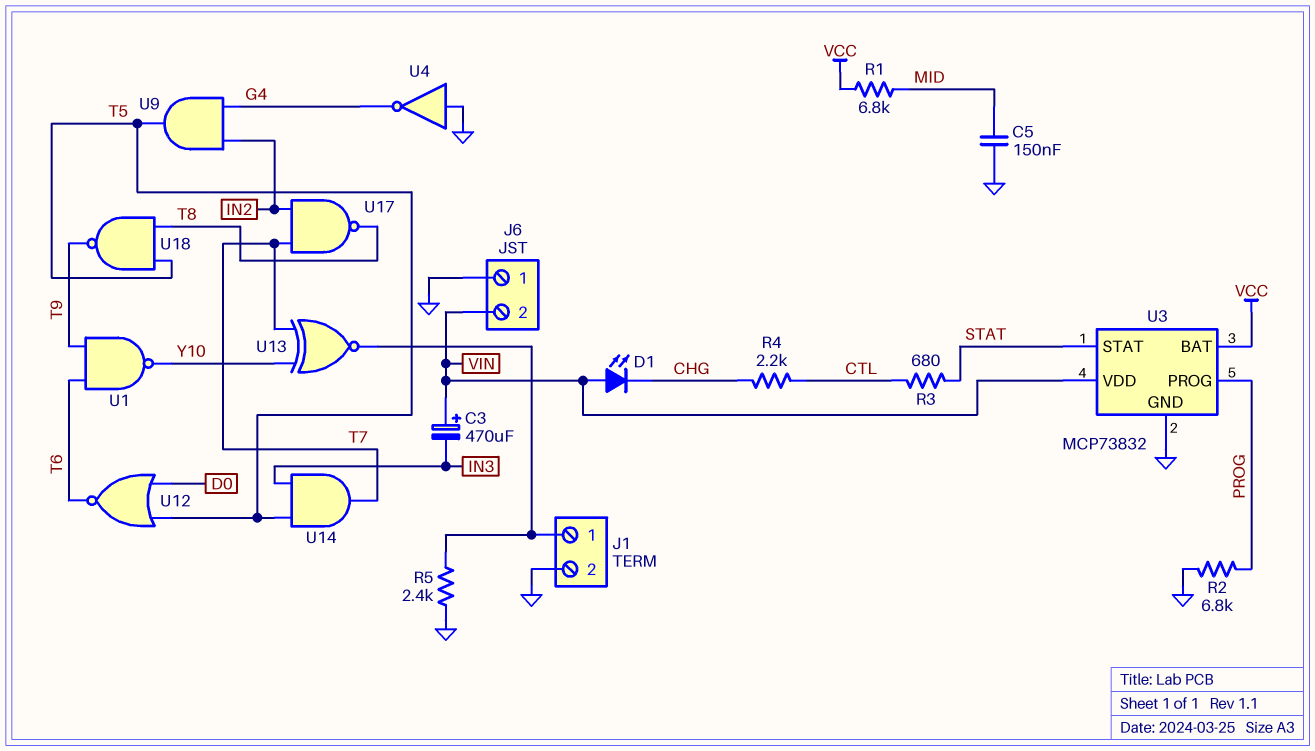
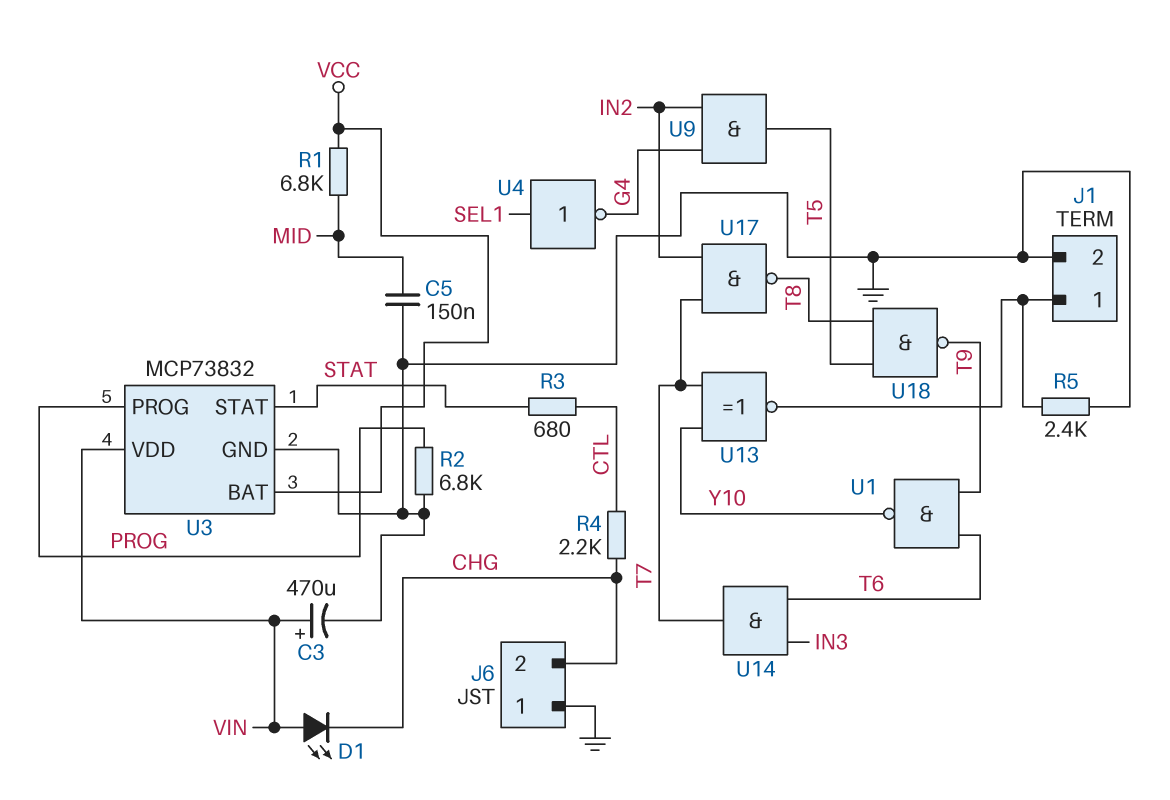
C3: 470uF (plus VIN, minus IN3) -> 470uF (plus VIN, minus GND)
J6 pin 2: VIN -> CHG
U4: NOT (in GND, out G4) -> NOT (in SEL1, out G4)
U12: NOR (in D0, in T5, out T6) -> none
U14: AND (in IN3, in T5, out T7) -> AND (in IN3, in T6, out T7)

